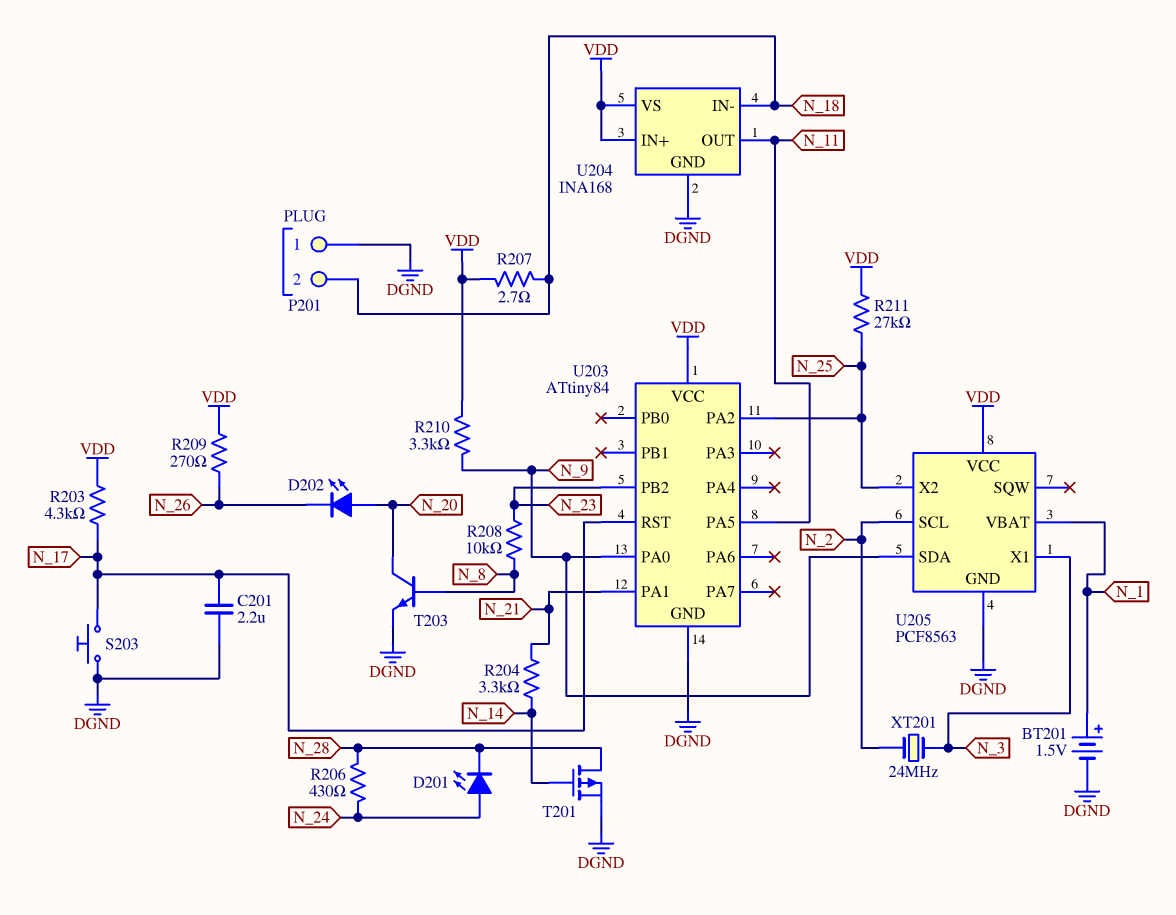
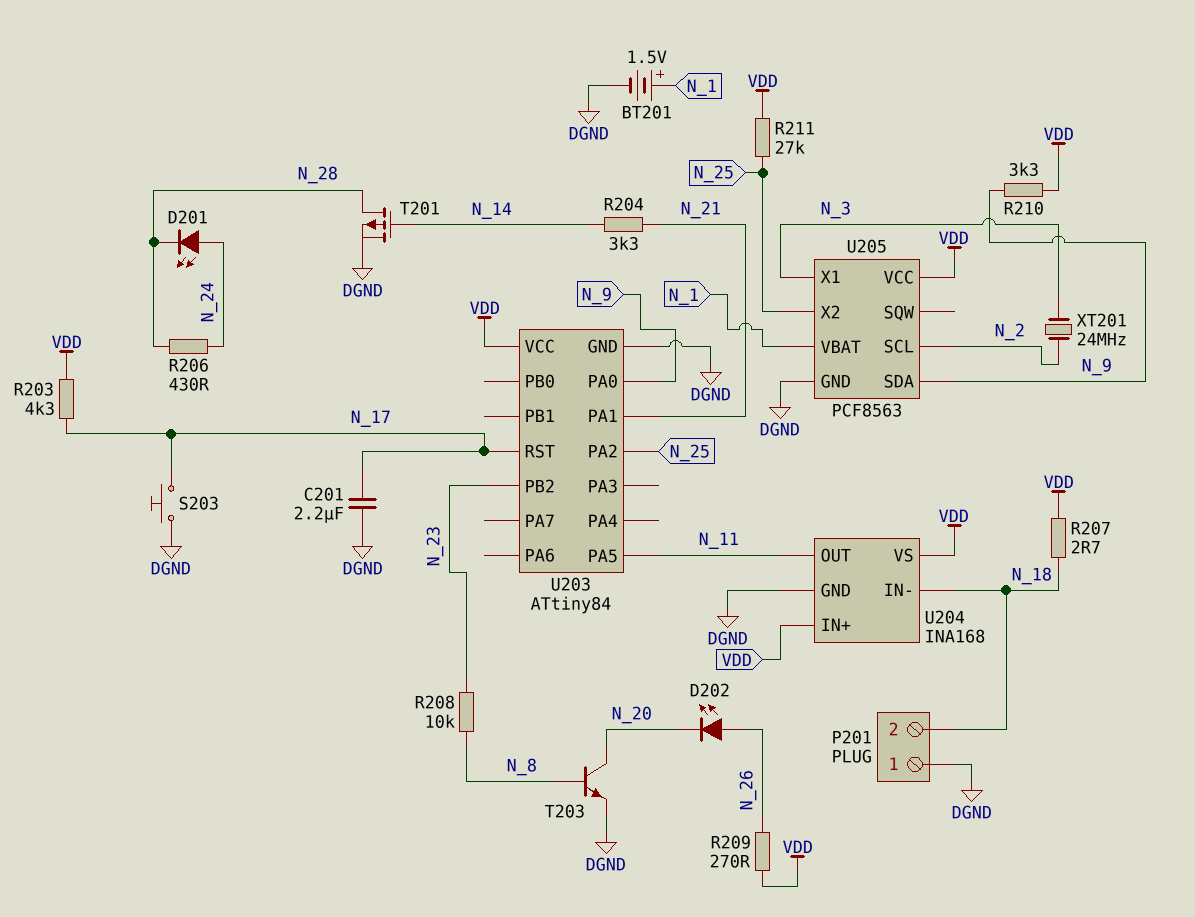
D202: LED (A N_20, K N_26) -> LED (A N_26, K N_20)

